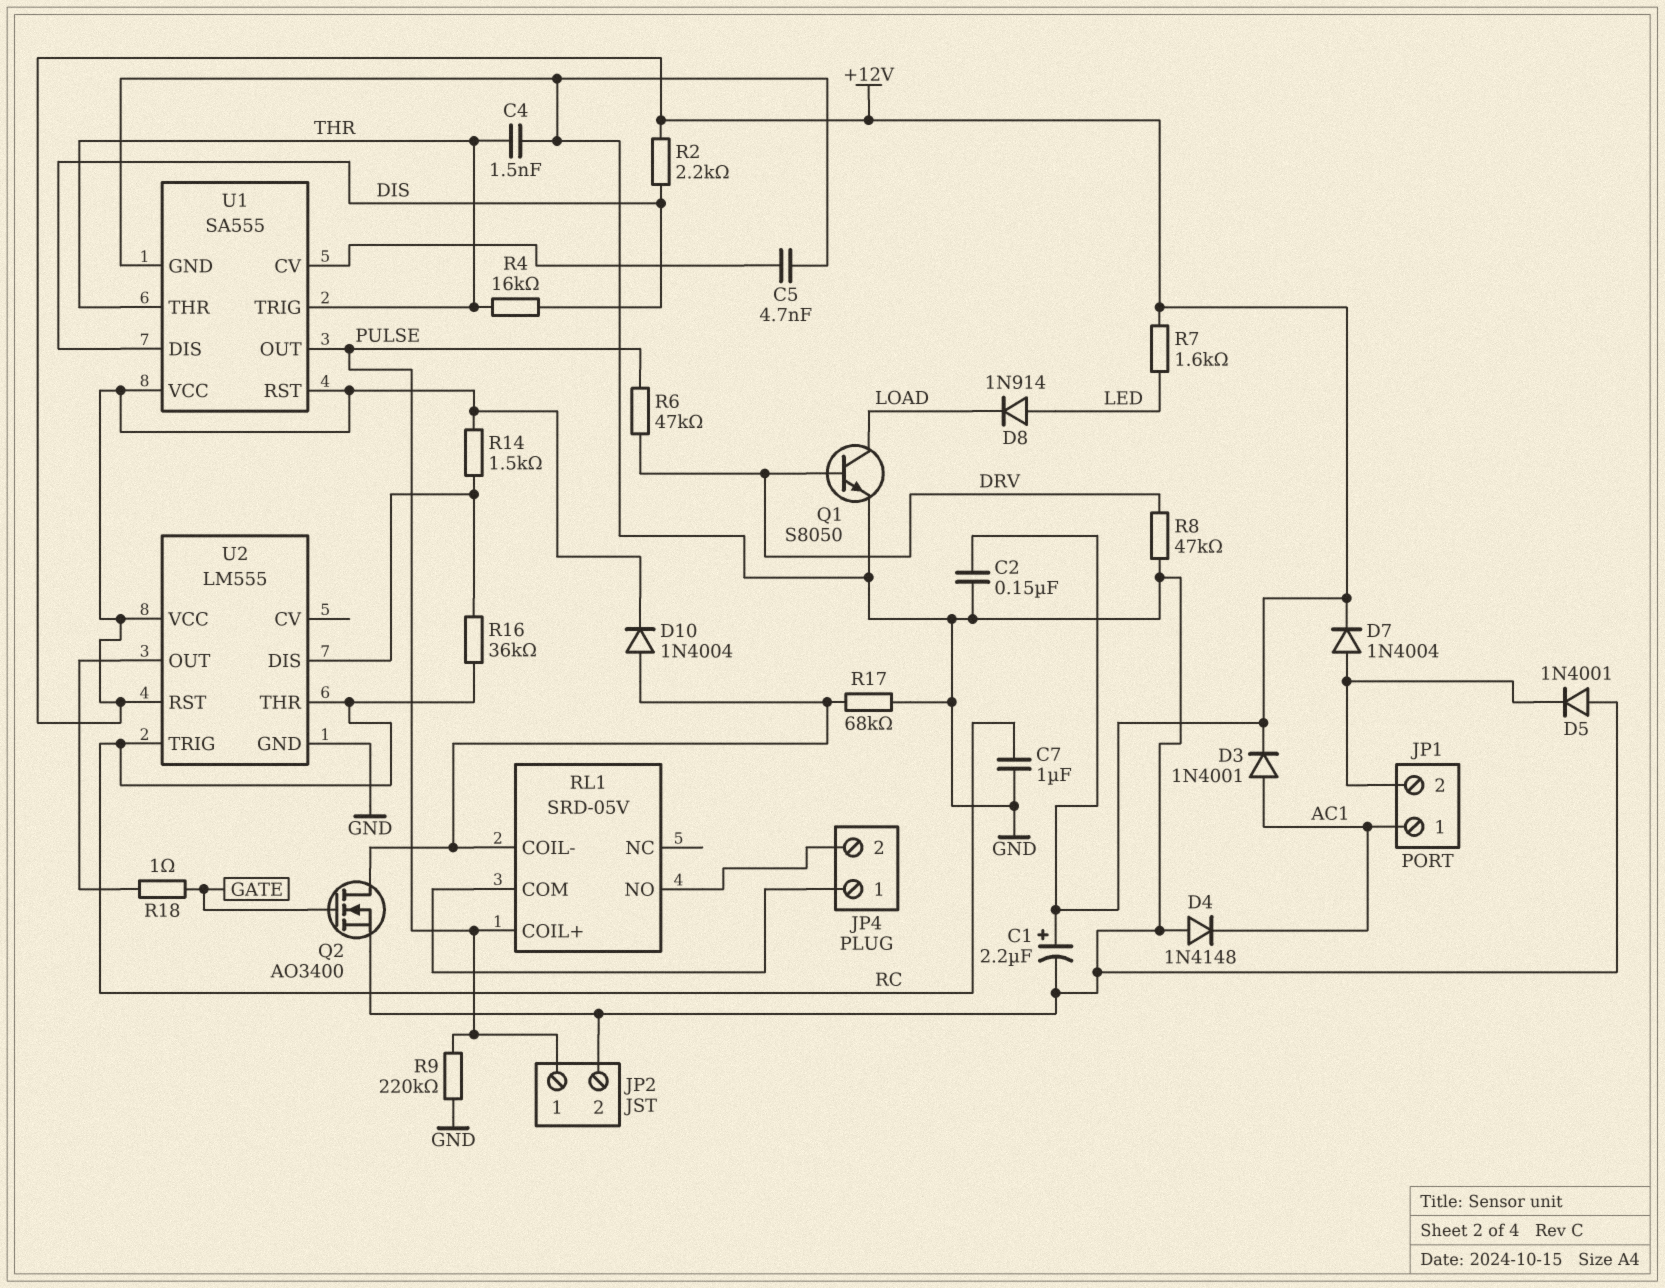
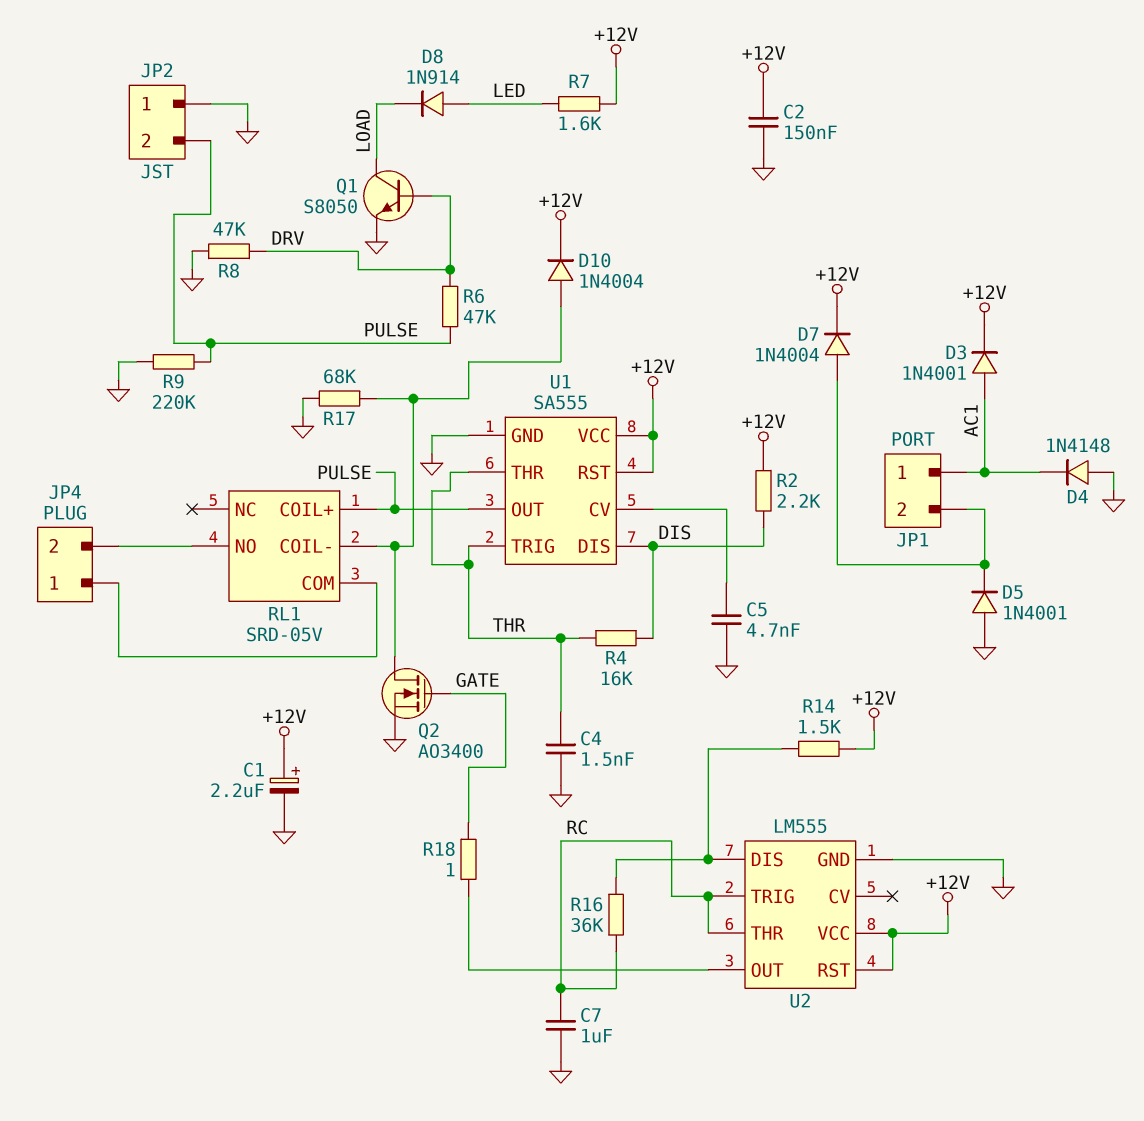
JP2 pin 1: PULSE -> GND
JP2 pin 2: GND -> PULSE

